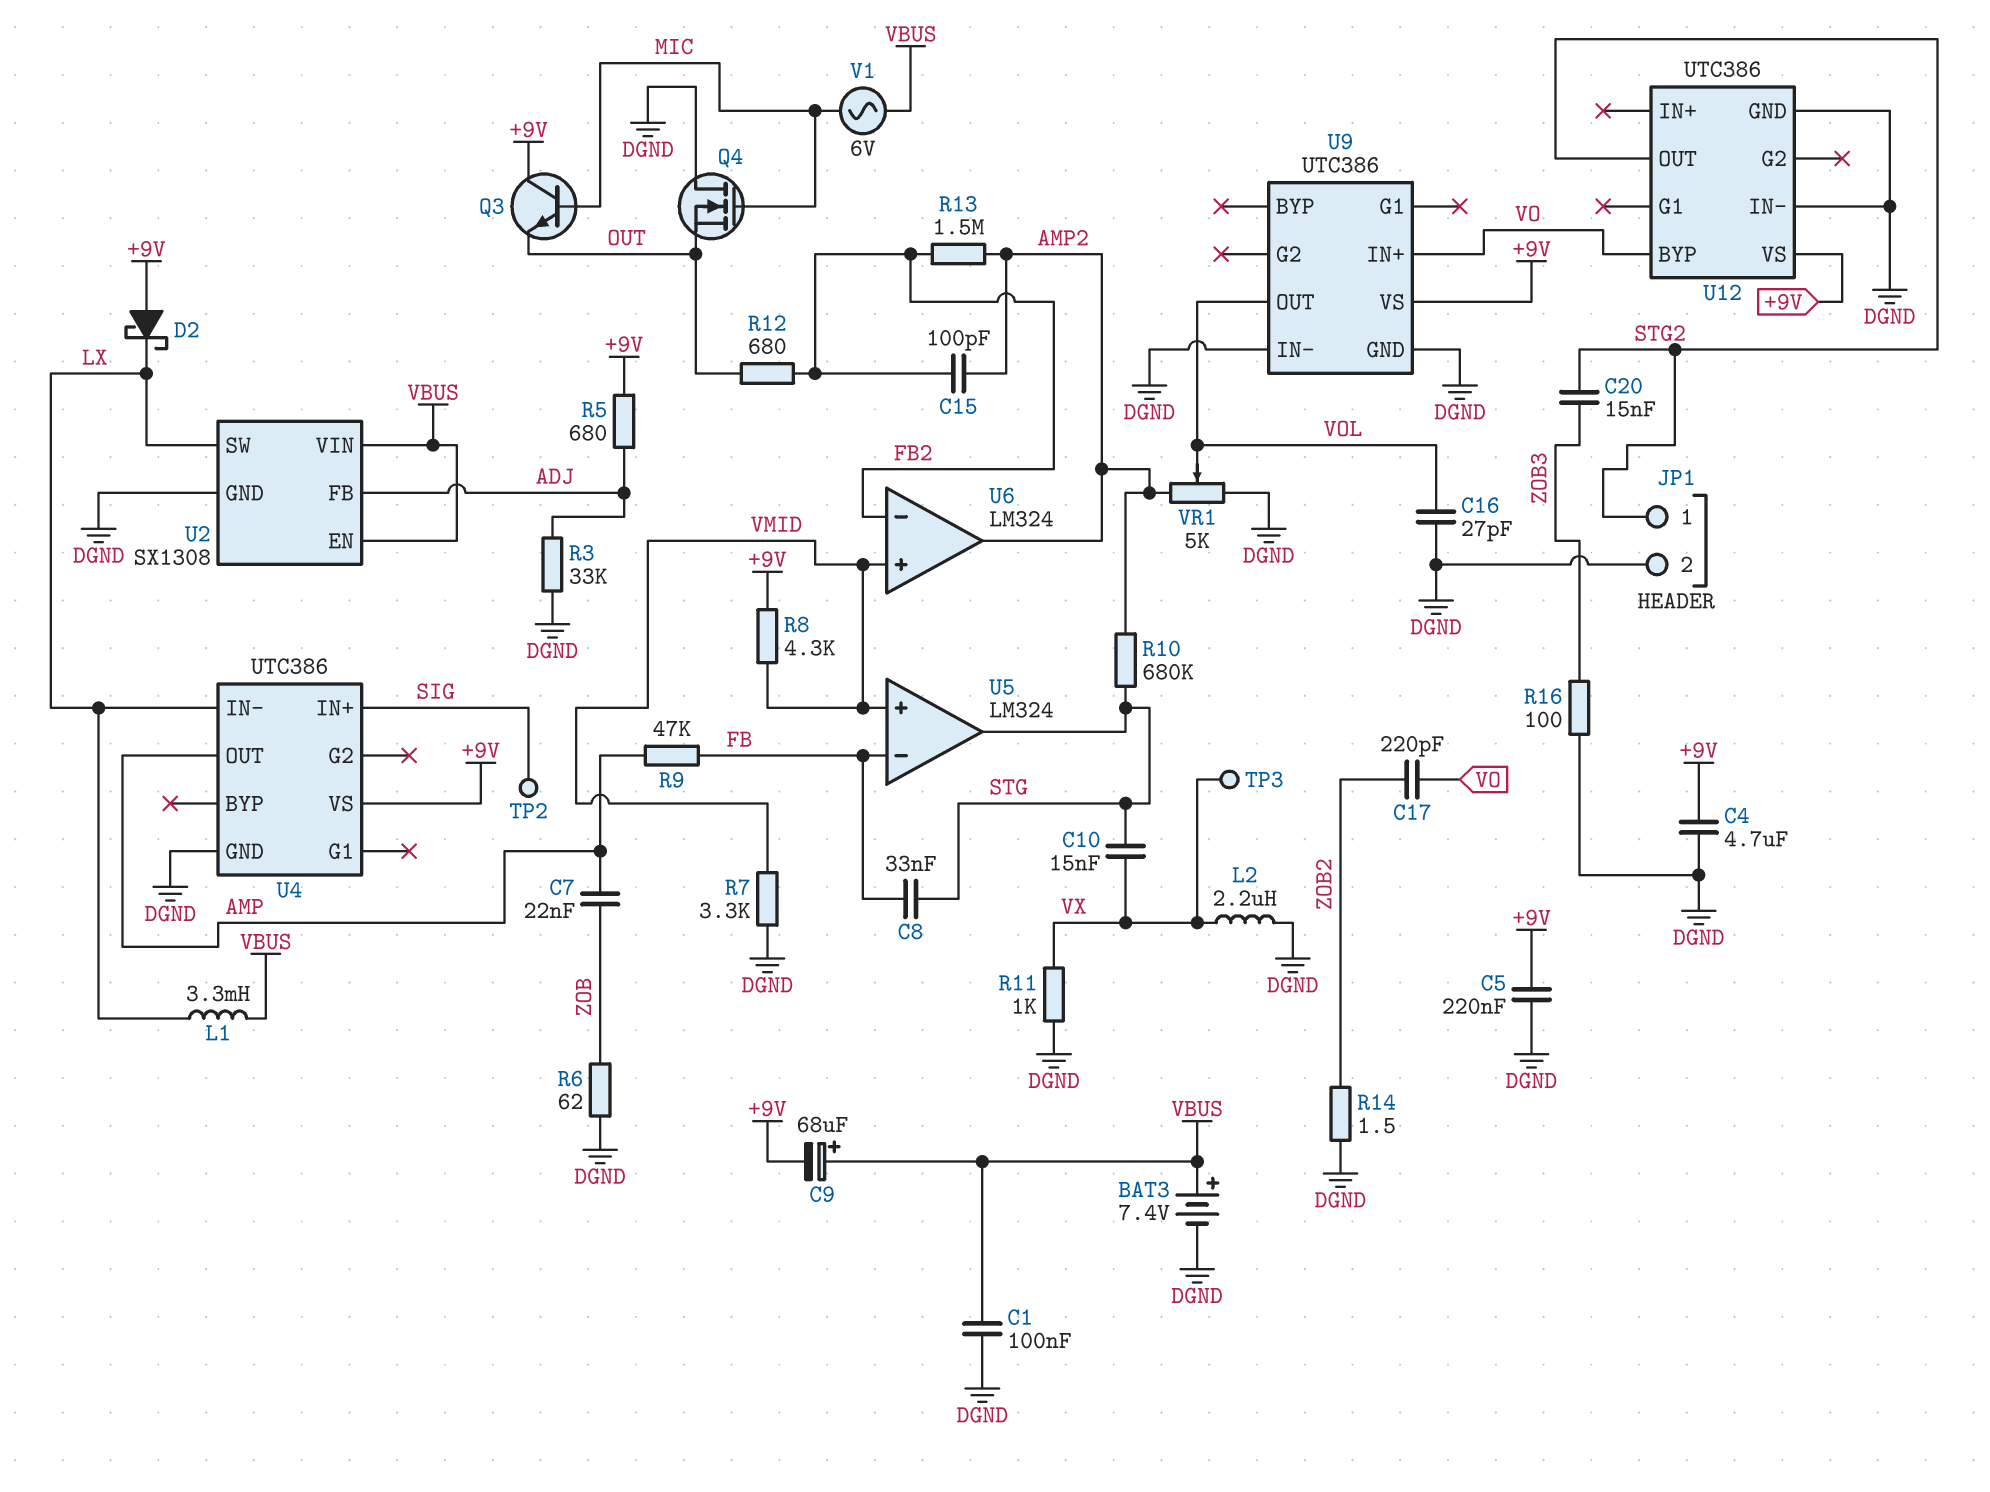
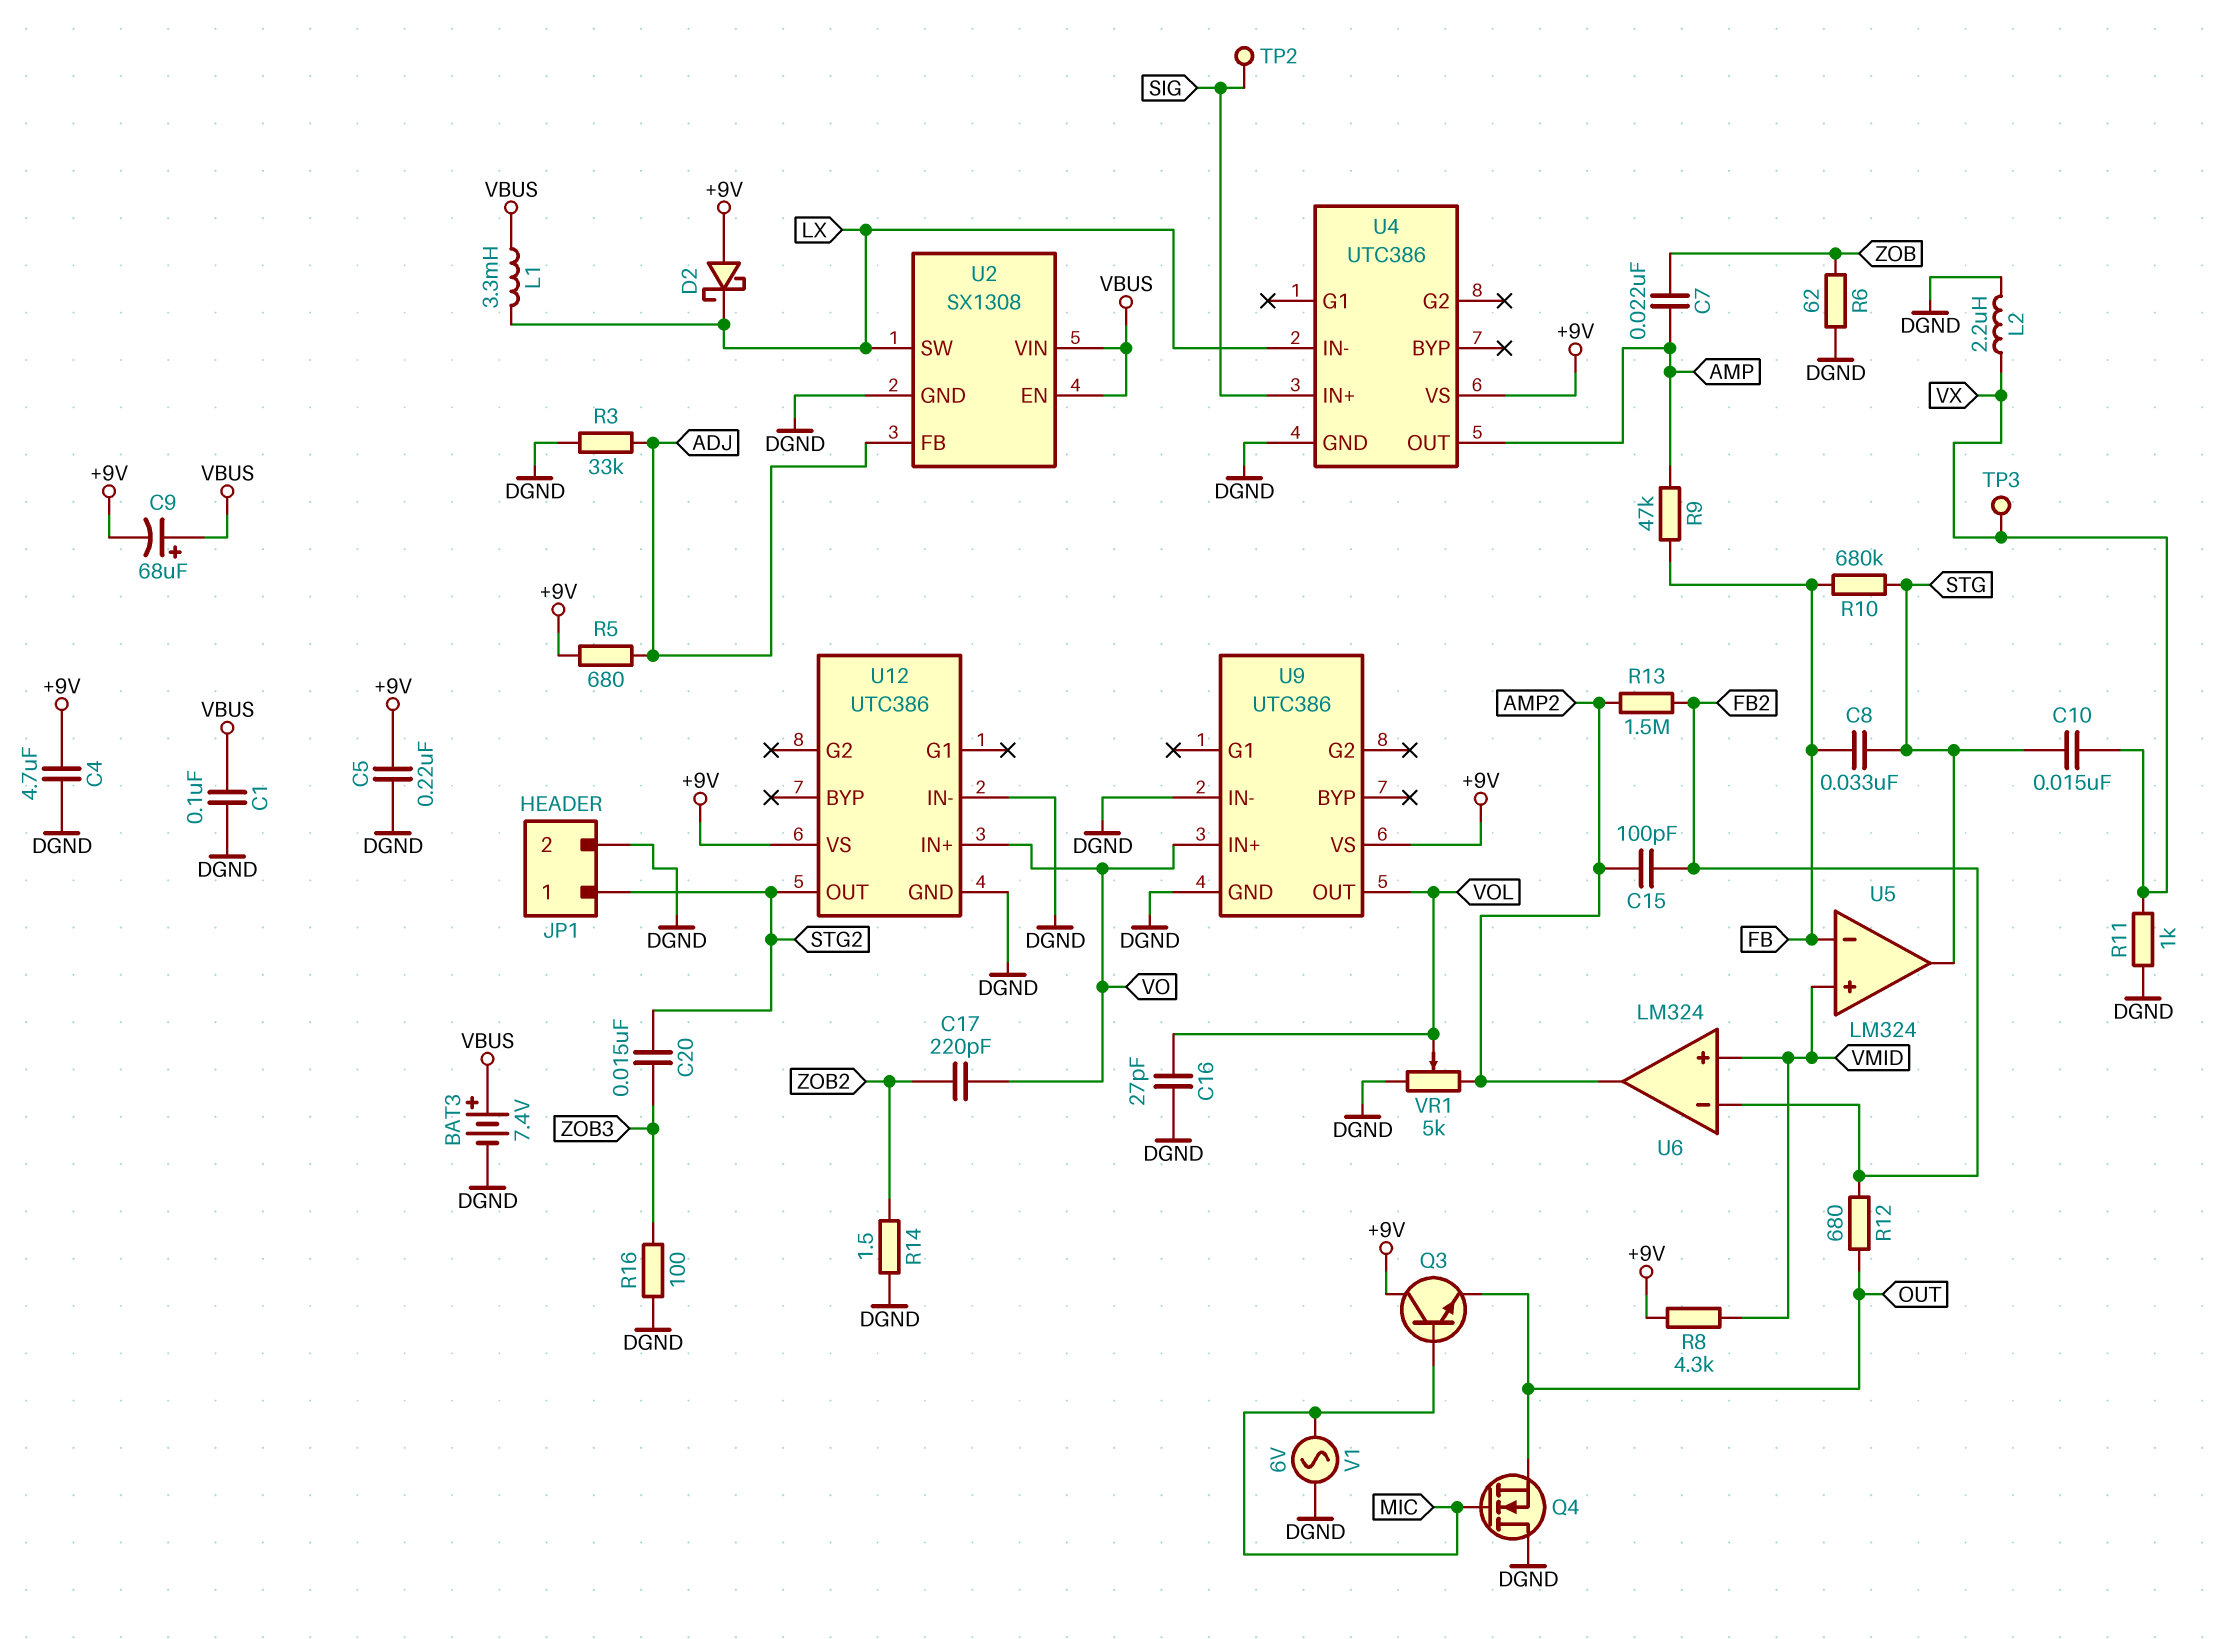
R7: 3.3k (DGND, VMID) -> none
R10: 680k (AMP2, STG) -> 680k (FB, STG)
U12 pin BYP: VO -> none
U12 pin IN+: none -> VO
V1: AC 6V (MIC, VBUS) -> AC 6V (DGND, MIC)

